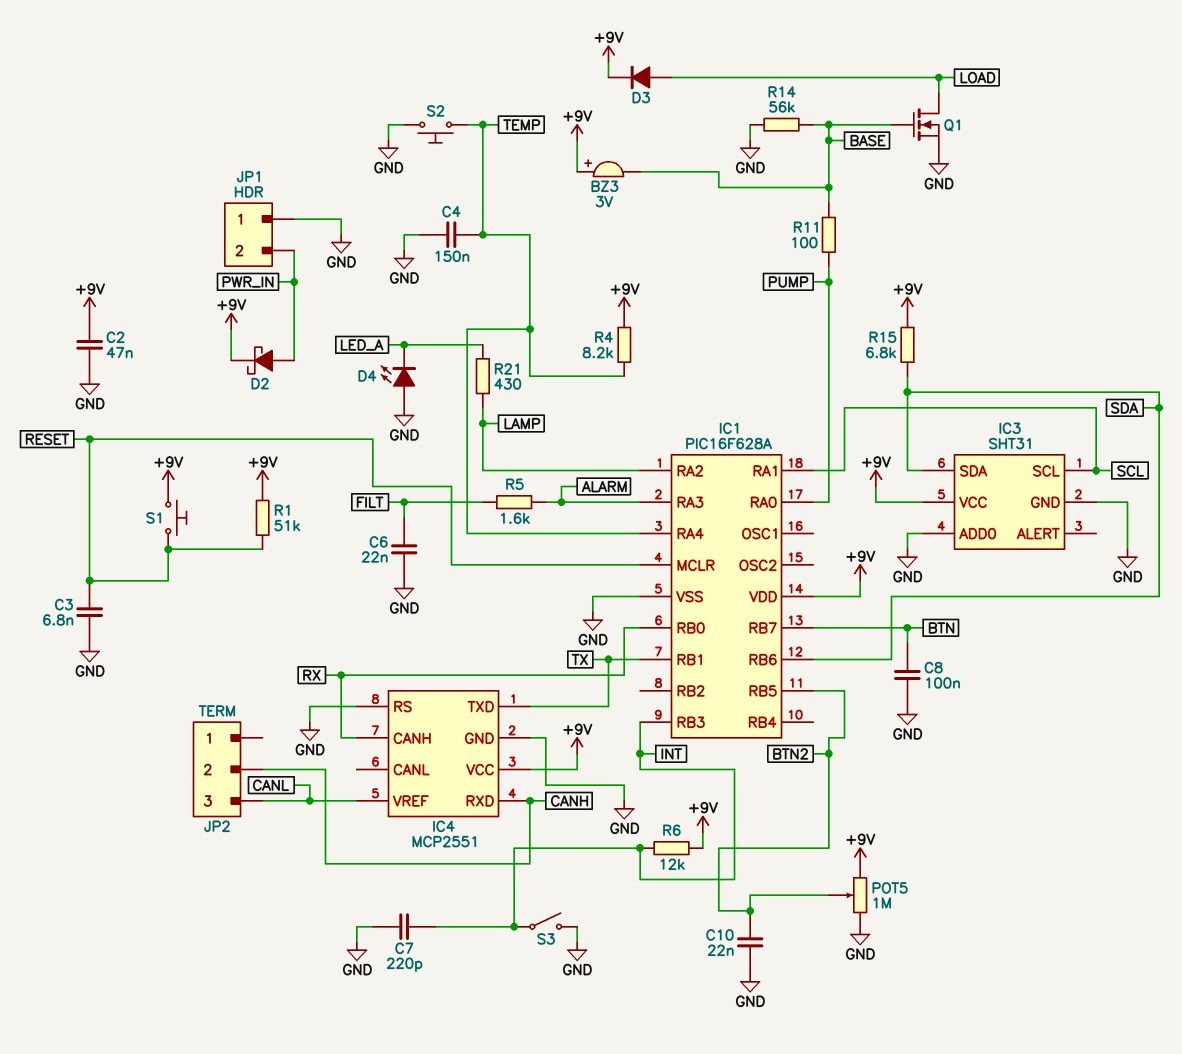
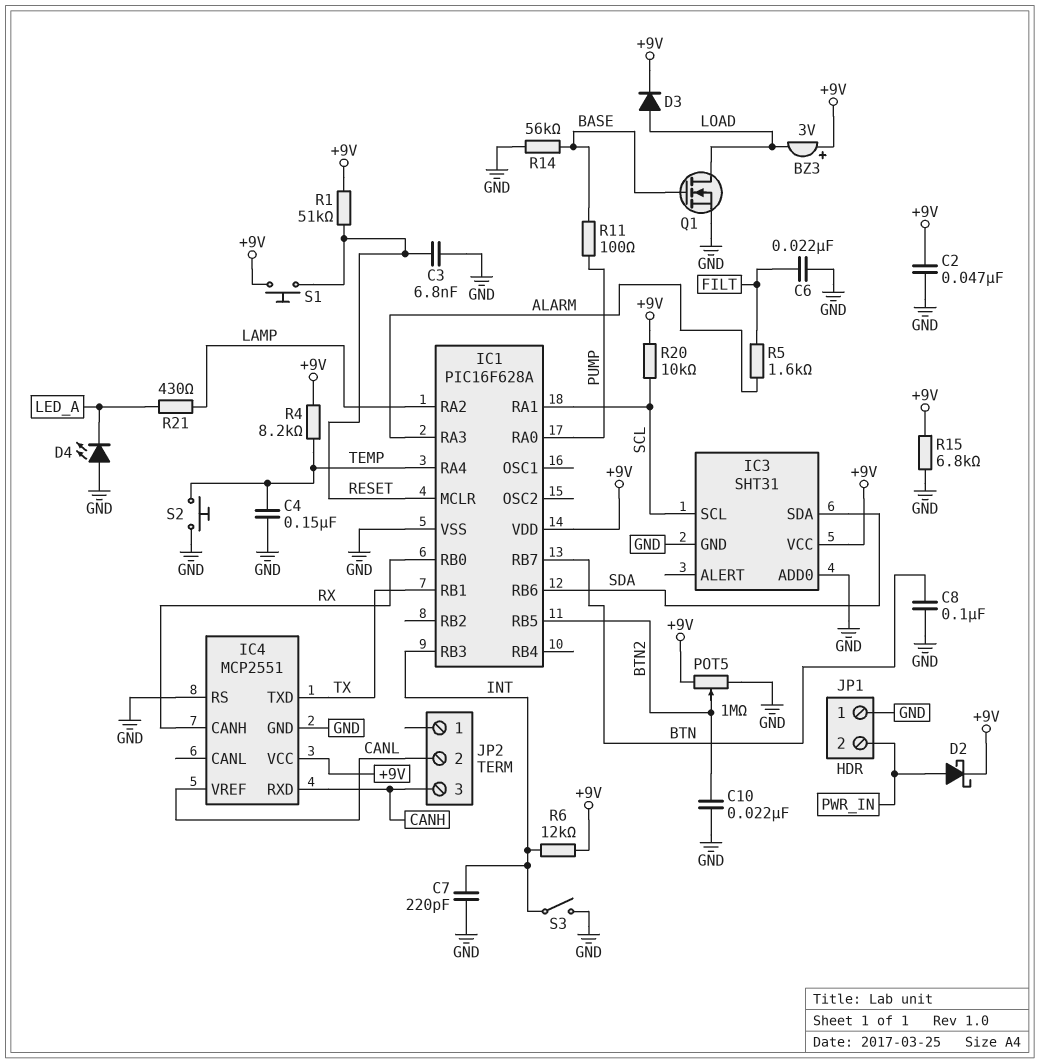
BZ3: buzzer 3V (plus +9V, minus BASE) -> buzzer 3V (plus +9V, minus LOAD)
JP2 pin 2: CANH -> CANL
JP2 pin 3: CANL -> CANH
R15: 6.8k (+9V, SDA) -> 6.8k (+9V, GND)
R20: none -> 10k (+9V, SCL)

